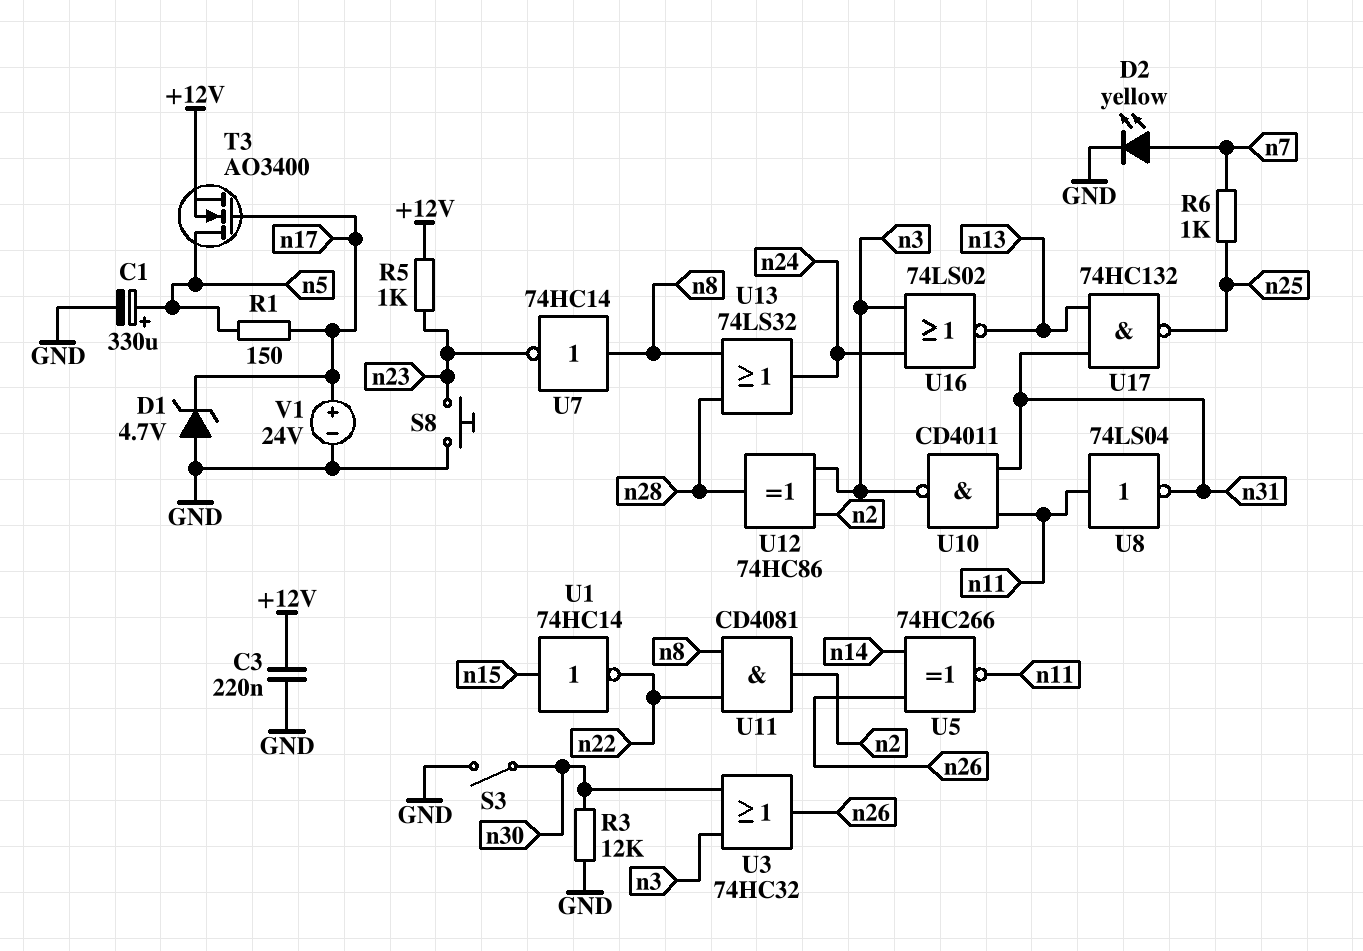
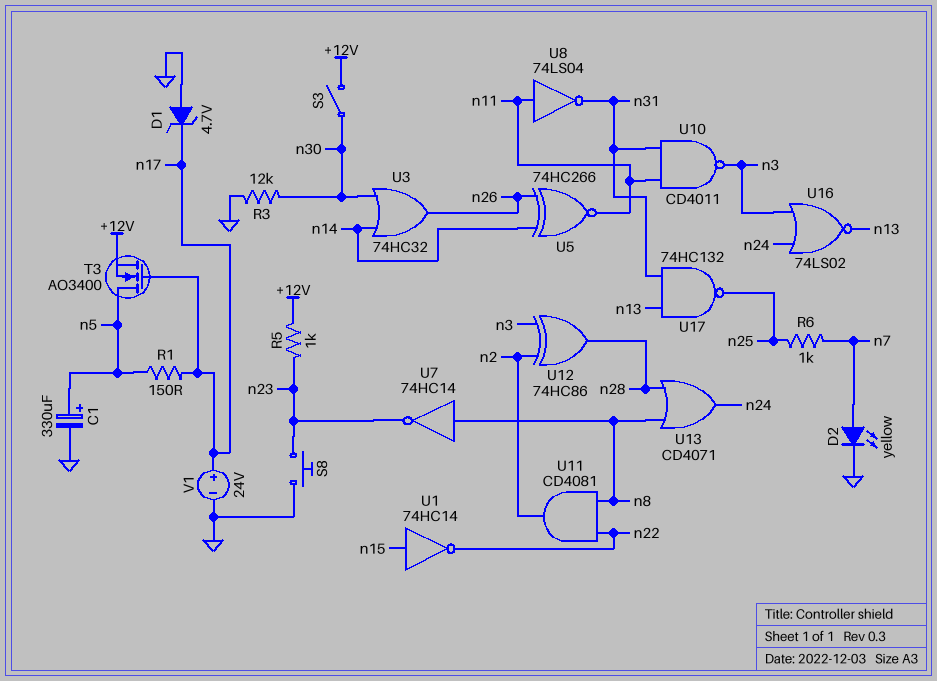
C3: 220nF (+12V, GND) -> none
S3: switch (GND, n30) -> switch (+12V, n30)
U3: OR 74HC32 (in n3, in n30, out n26) -> OR 74HC32 (in n14, in n30, out n26)
U13: OR 74LS32 (in n8, in n28, out n24) -> OR CD4071 (in n8, in n28, out n24)

